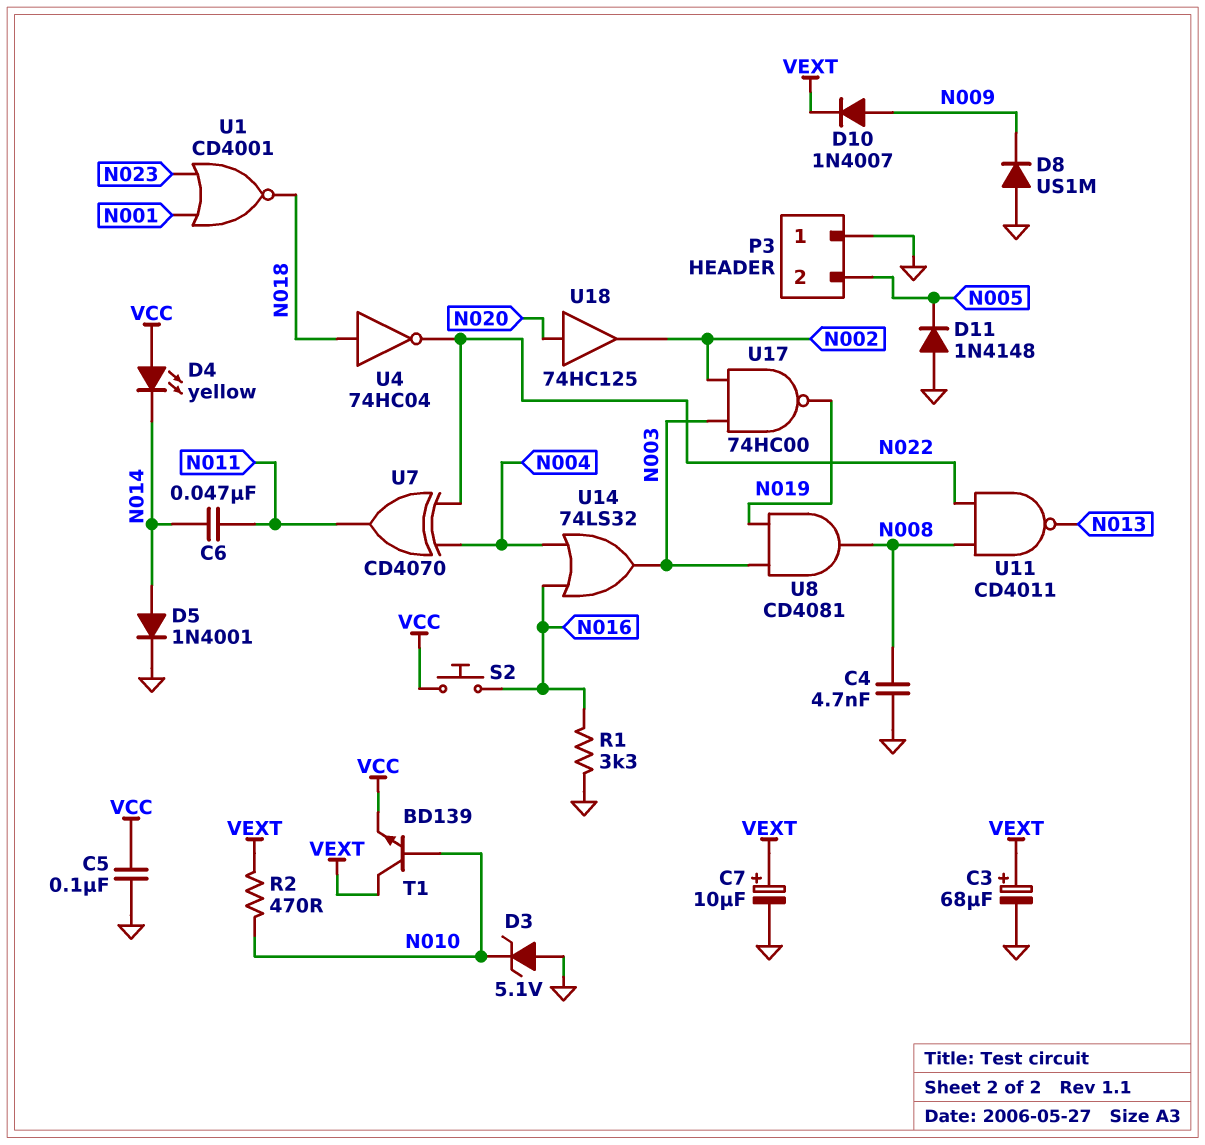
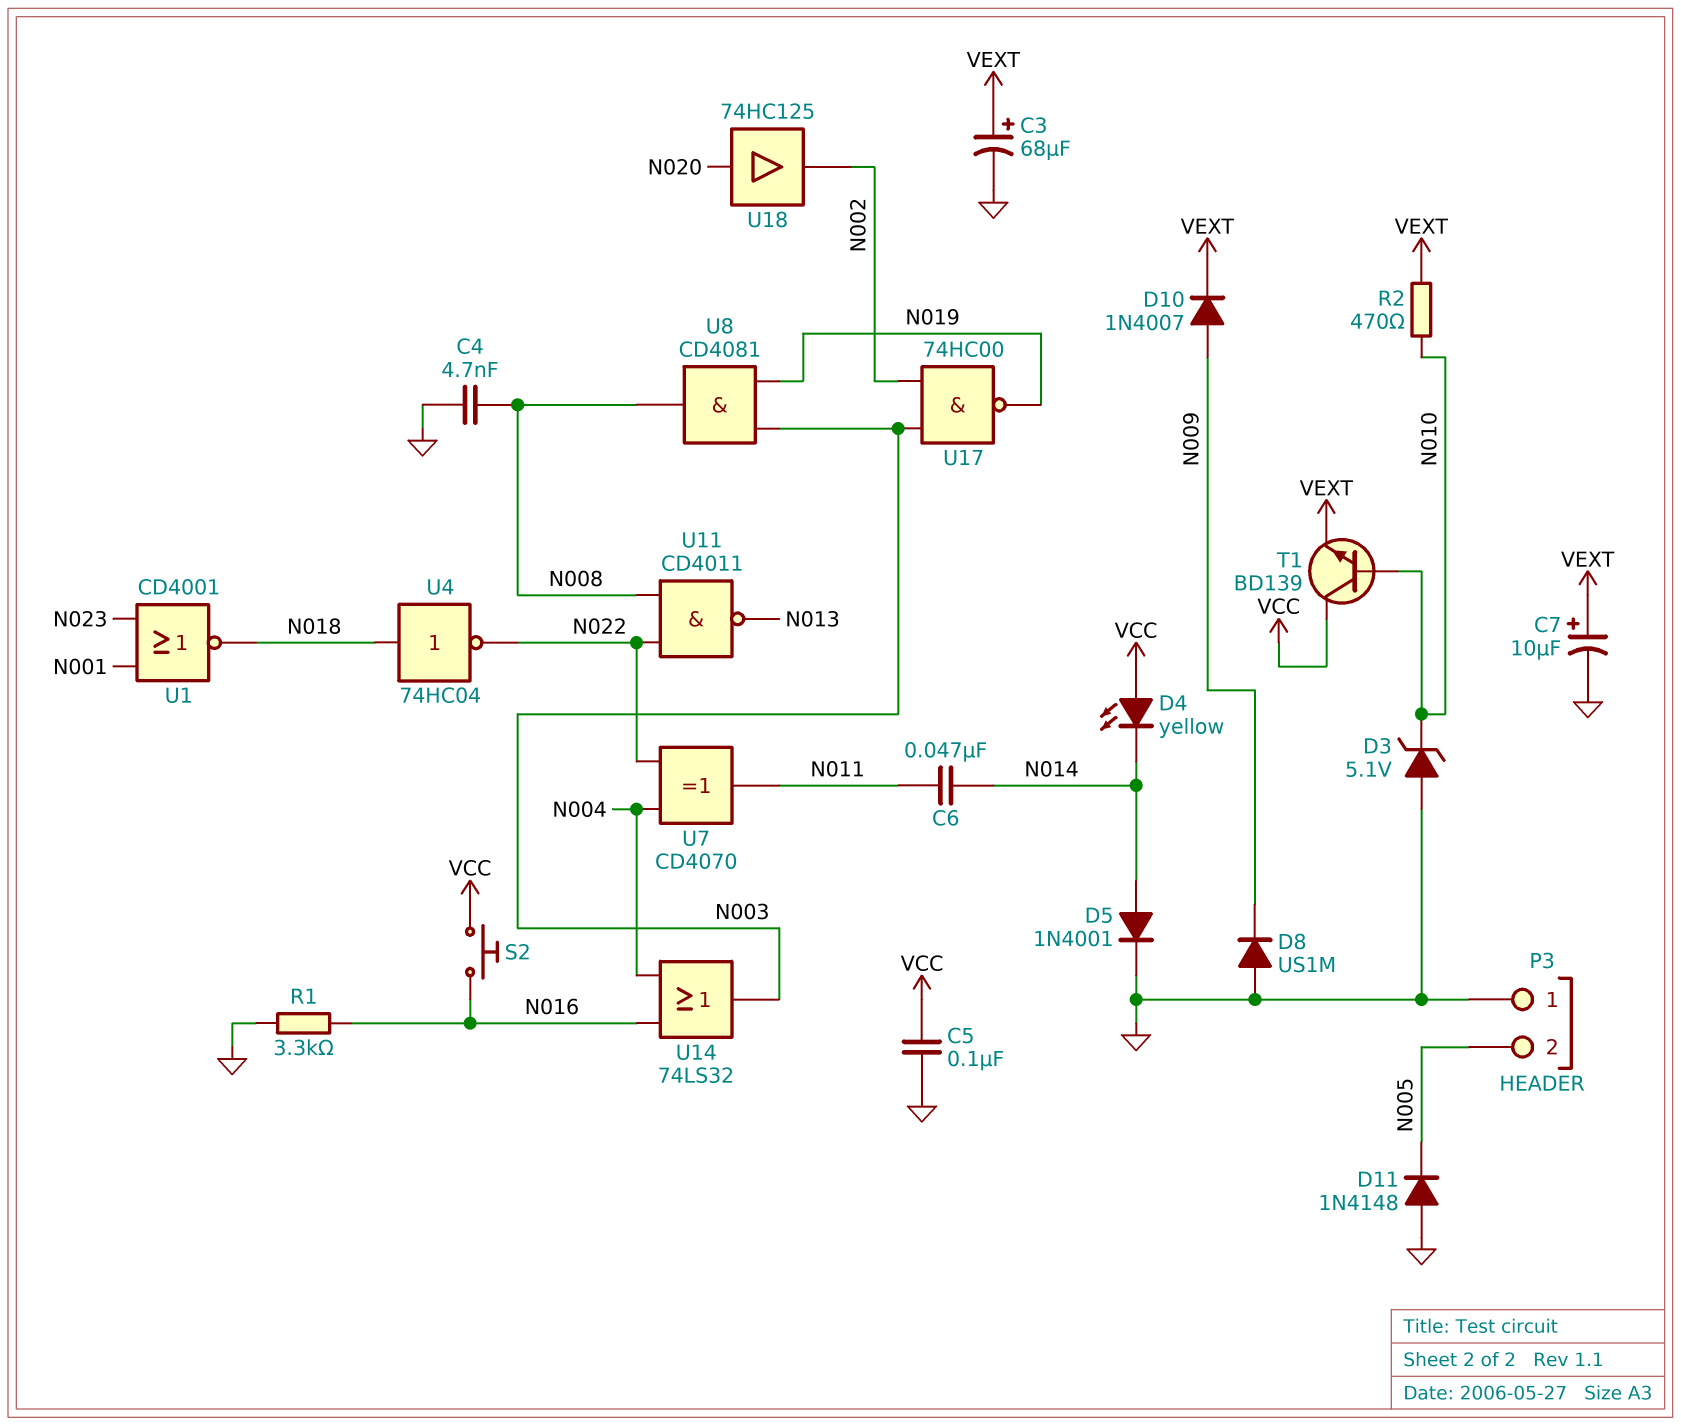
T1: NPN BD139 (B N010, C VEXT, E VCC) -> NPN BD139 (B N010, C VCC, E VEXT)

